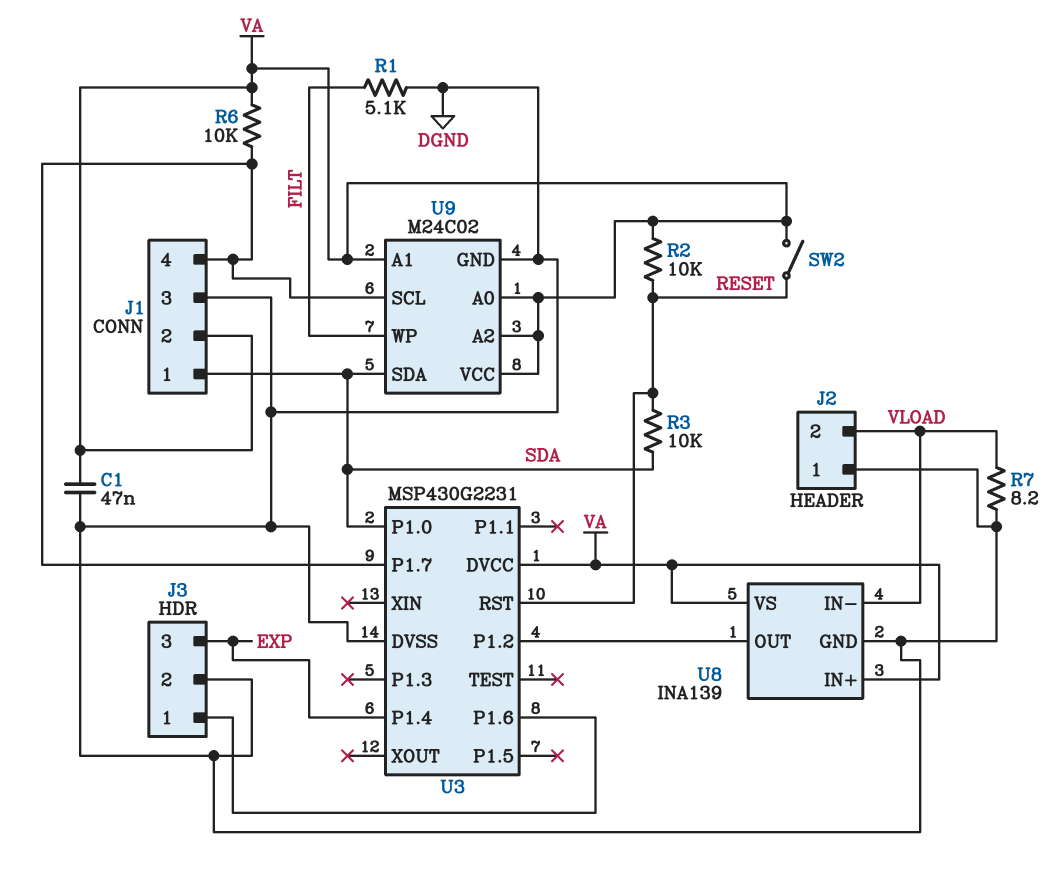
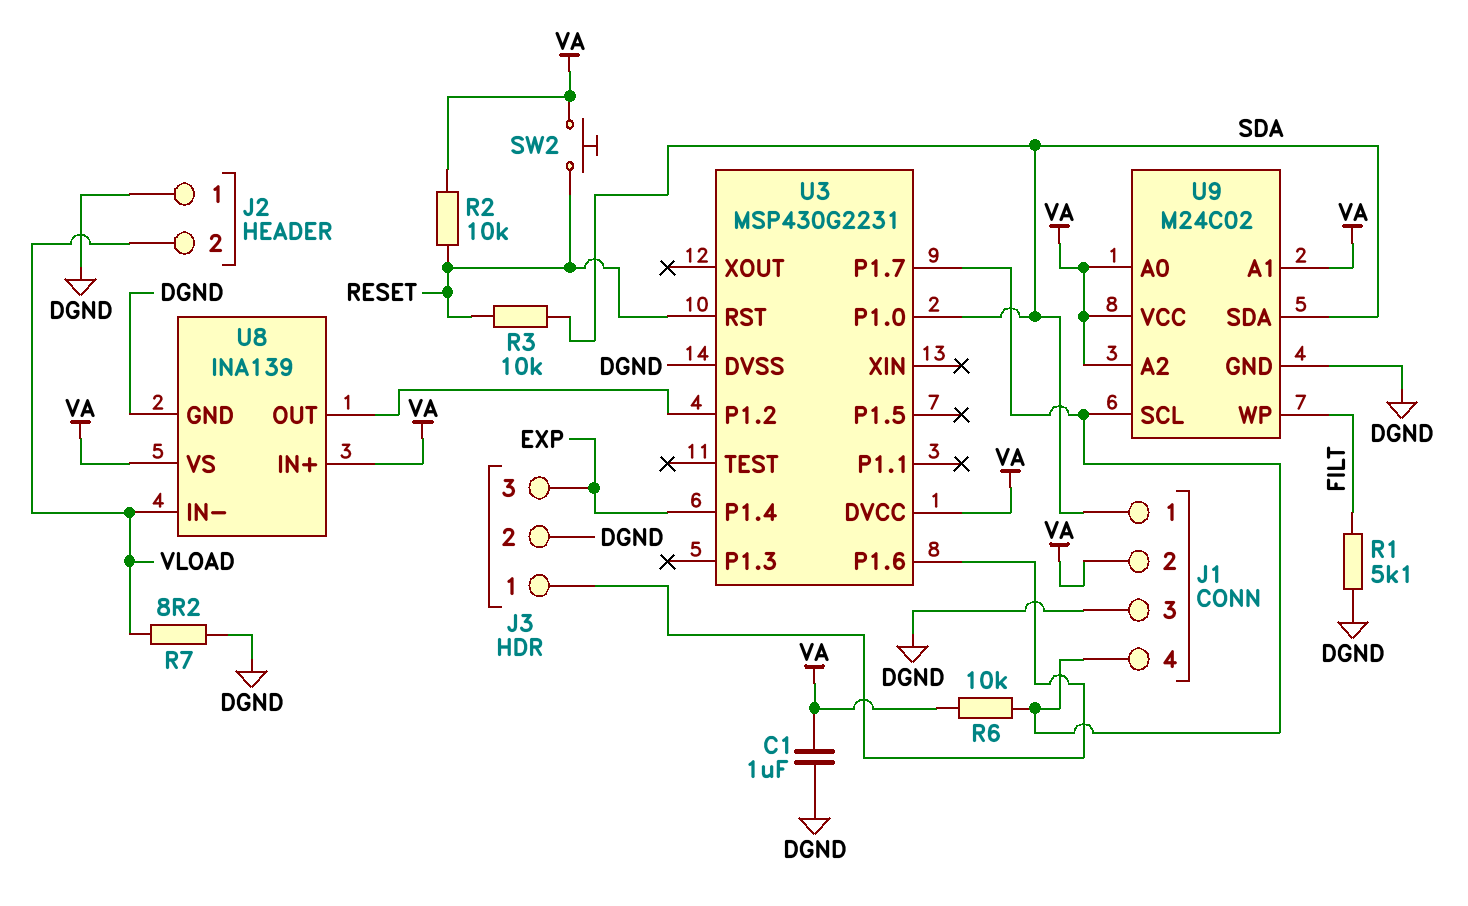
C1: 47nF (DGND, VA) -> 1uF (DGND, VA)
SW2: switch (RESET, VA) -> button (RESET, VA)

